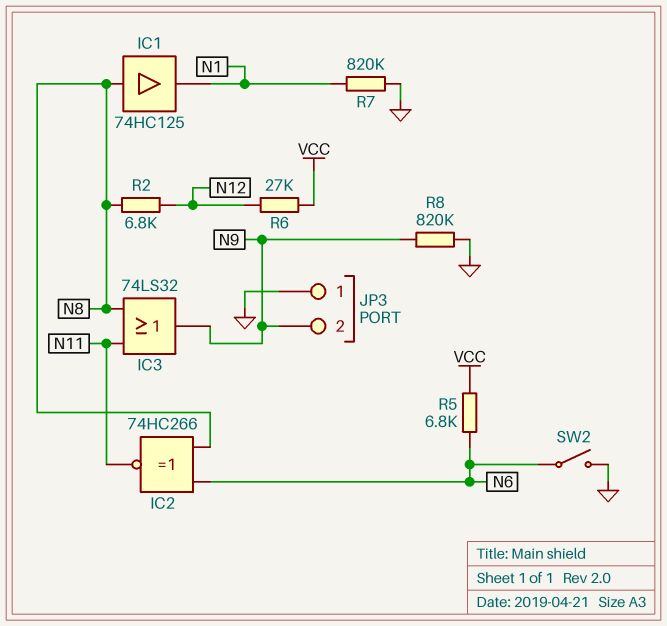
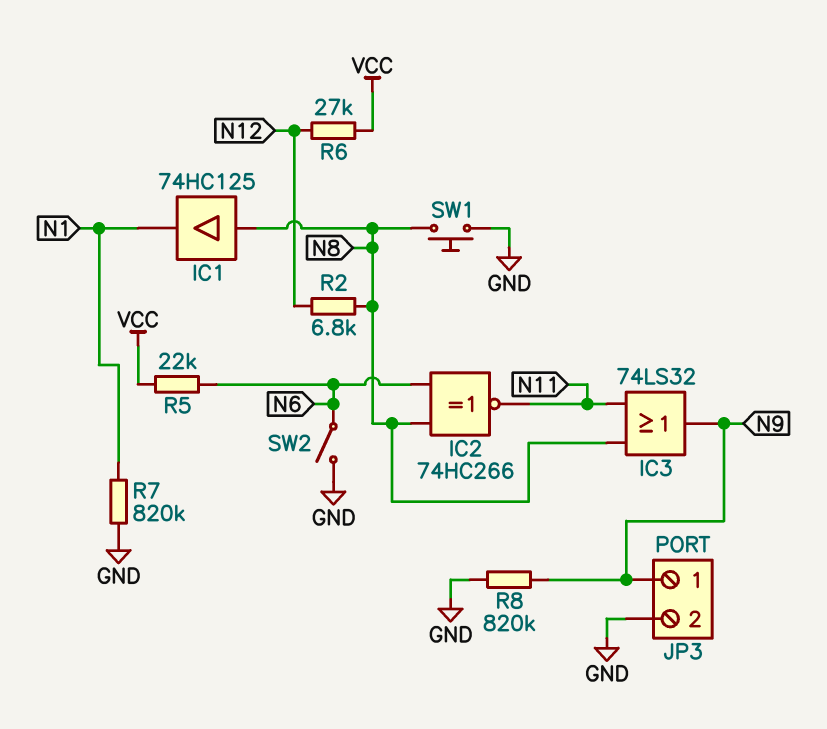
JP3 pin 1: GND -> N9
JP3 pin 2: N9 -> GND
R5: 6.8k (N6, VCC) -> 22k (N6, VCC)
SW1: none -> button (GND, N8)

